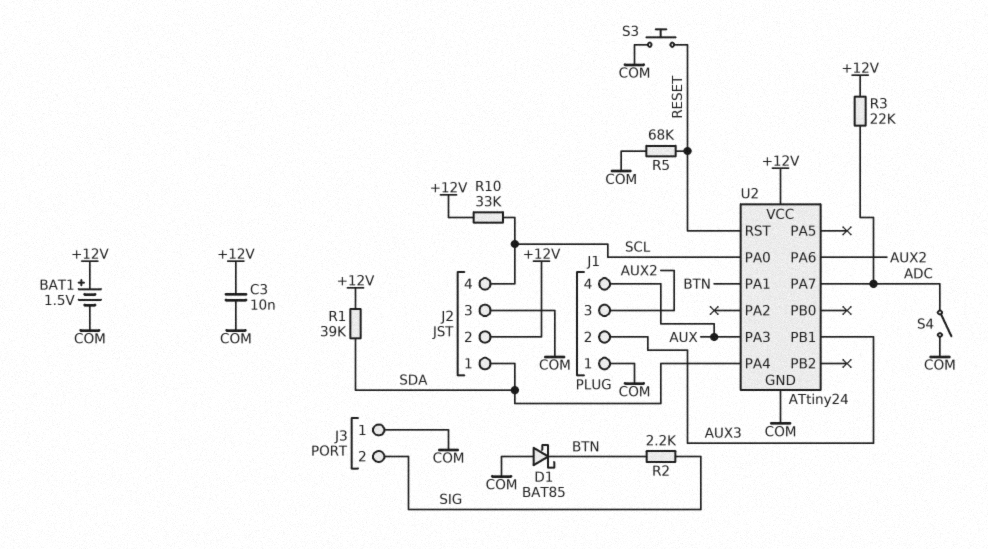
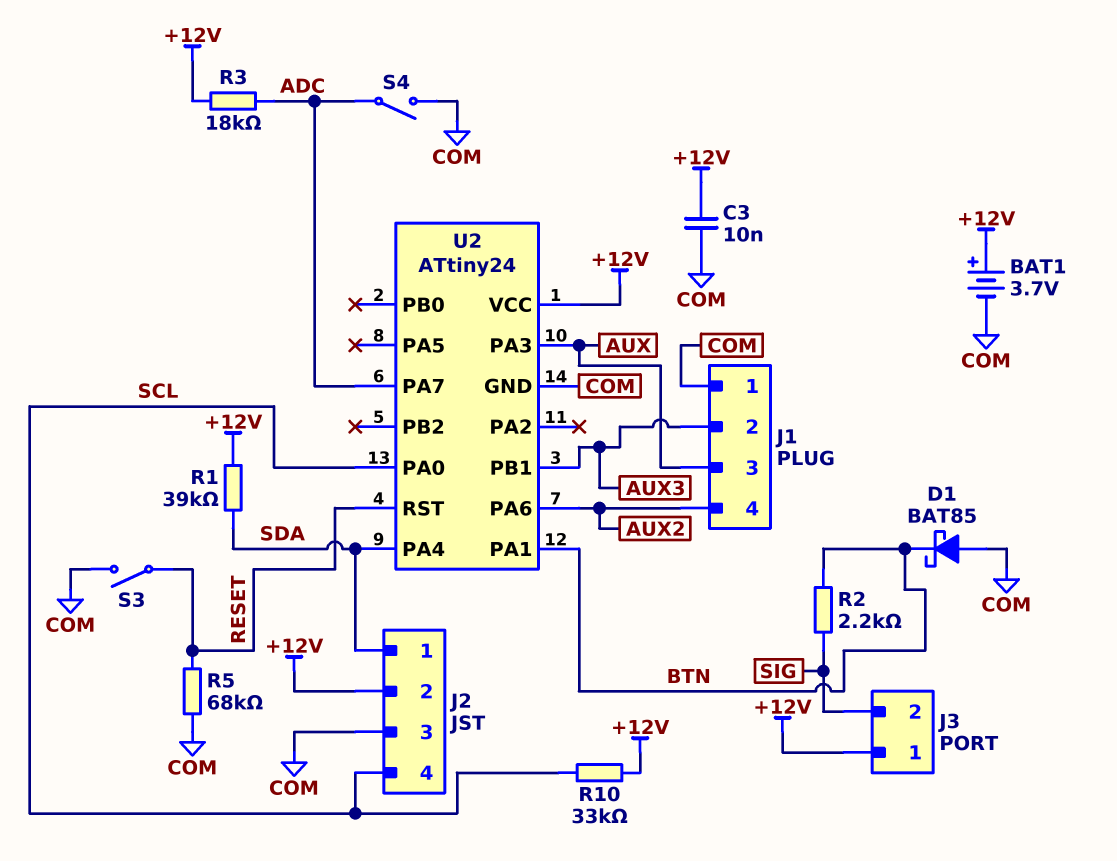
BAT1: 1.5V (plus +12V, minus COM) -> 3.7V (plus +12V, minus COM)
J1 pin 3: AUX2 -> AUX
J1 pin 4: AUX -> AUX2
J3 pin 1: COM -> +12V
R3: 22k (+12V, ADC) -> 18k (+12V, ADC)
S3: button (COM, RESET) -> switch (COM, RESET)

